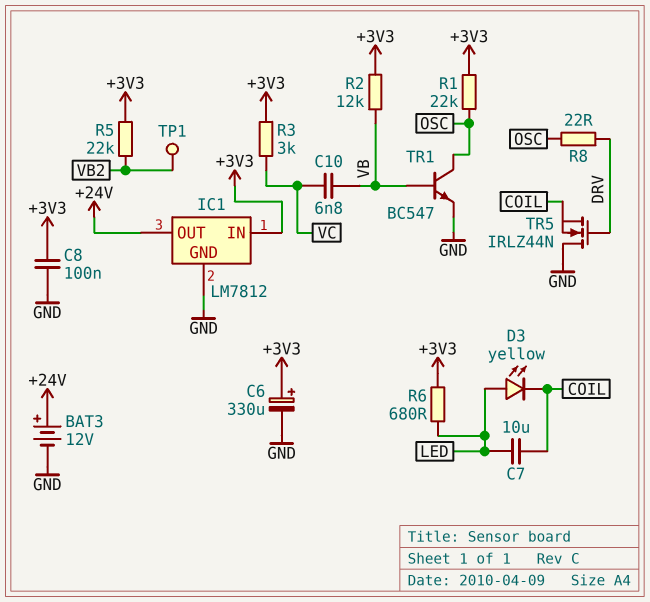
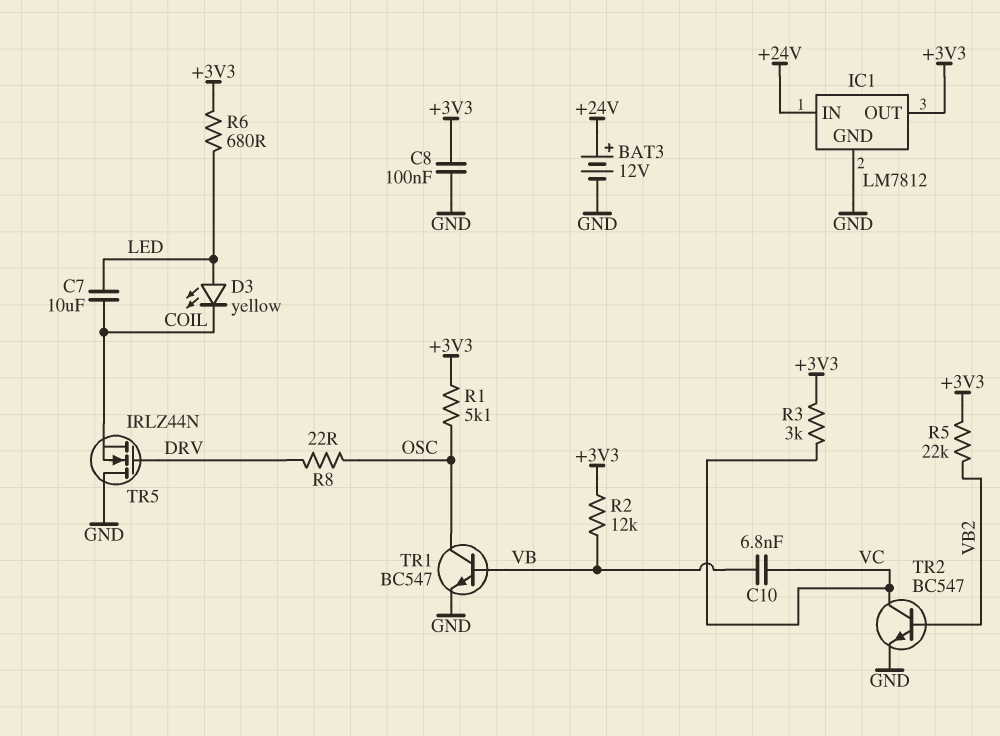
C6: 330uF (plus +3V3, minus GND) -> none
IC1 pin IN: +3V3 -> +24V
IC1 pin OUT: +24V -> +3V3
R1: 22k (+3V3, OSC) -> 5.1k (+3V3, OSC)
TP1: test point (VB2) -> none
TR2: none -> NPN BC547 (B VB2, C VC, E GND)

